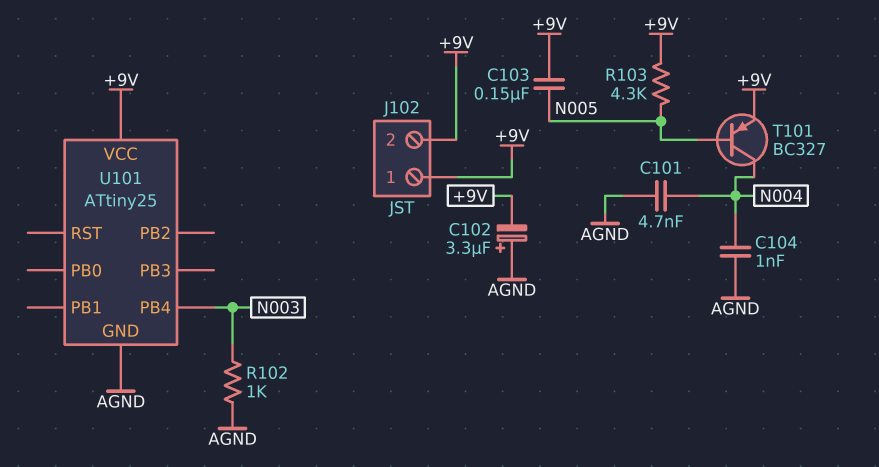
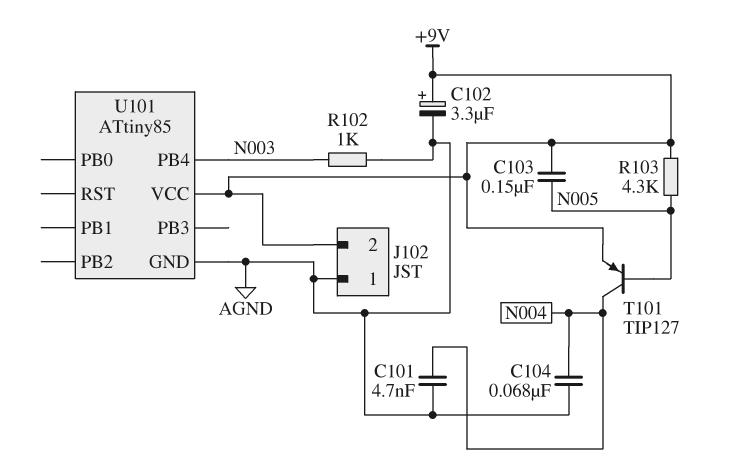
C102: 3.3uF (plus AGND, minus +9V) -> 3.3uF (plus +9V, minus AGND)
C104: 1nF (AGND, N004) -> 68nF (AGND, N004)
J102 pin 1: +9V -> AGND
T101: PNP BC327 (B N005, C N004, E +9V) -> PNP TIP127 (B N005, C N004, E +9V)
U101: ATtiny25 -> ATtiny85

